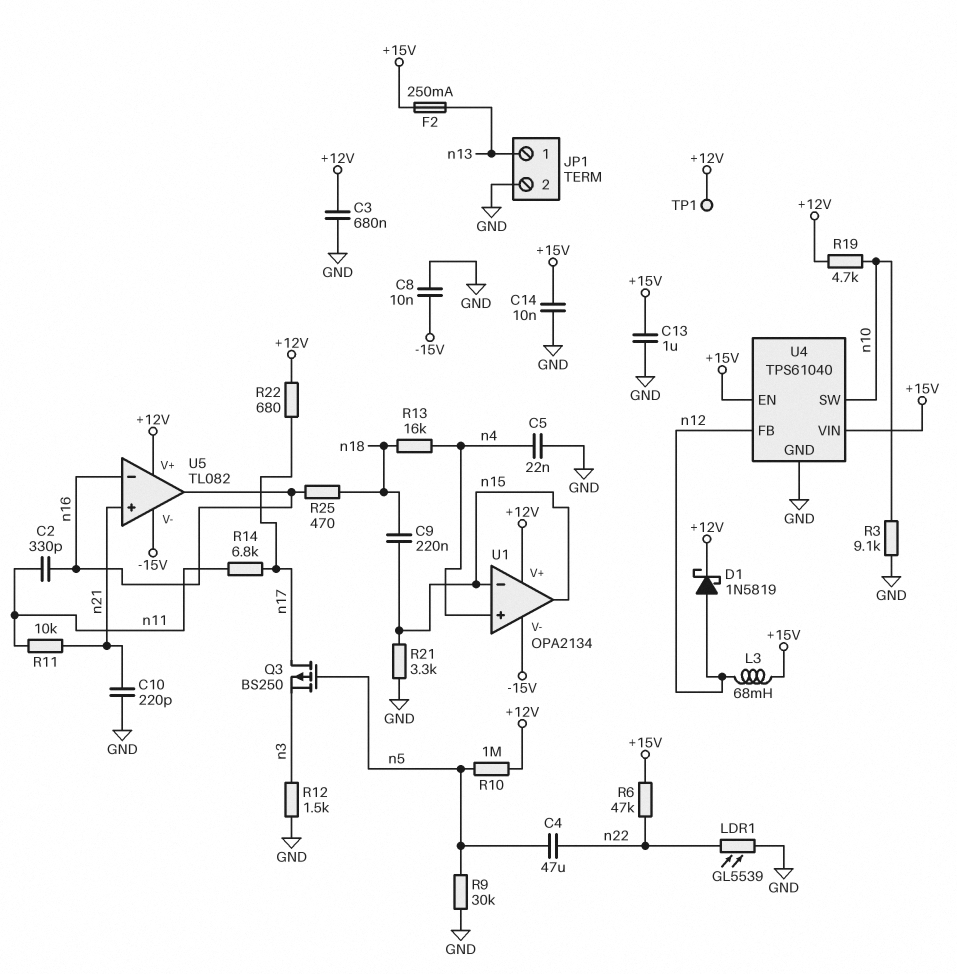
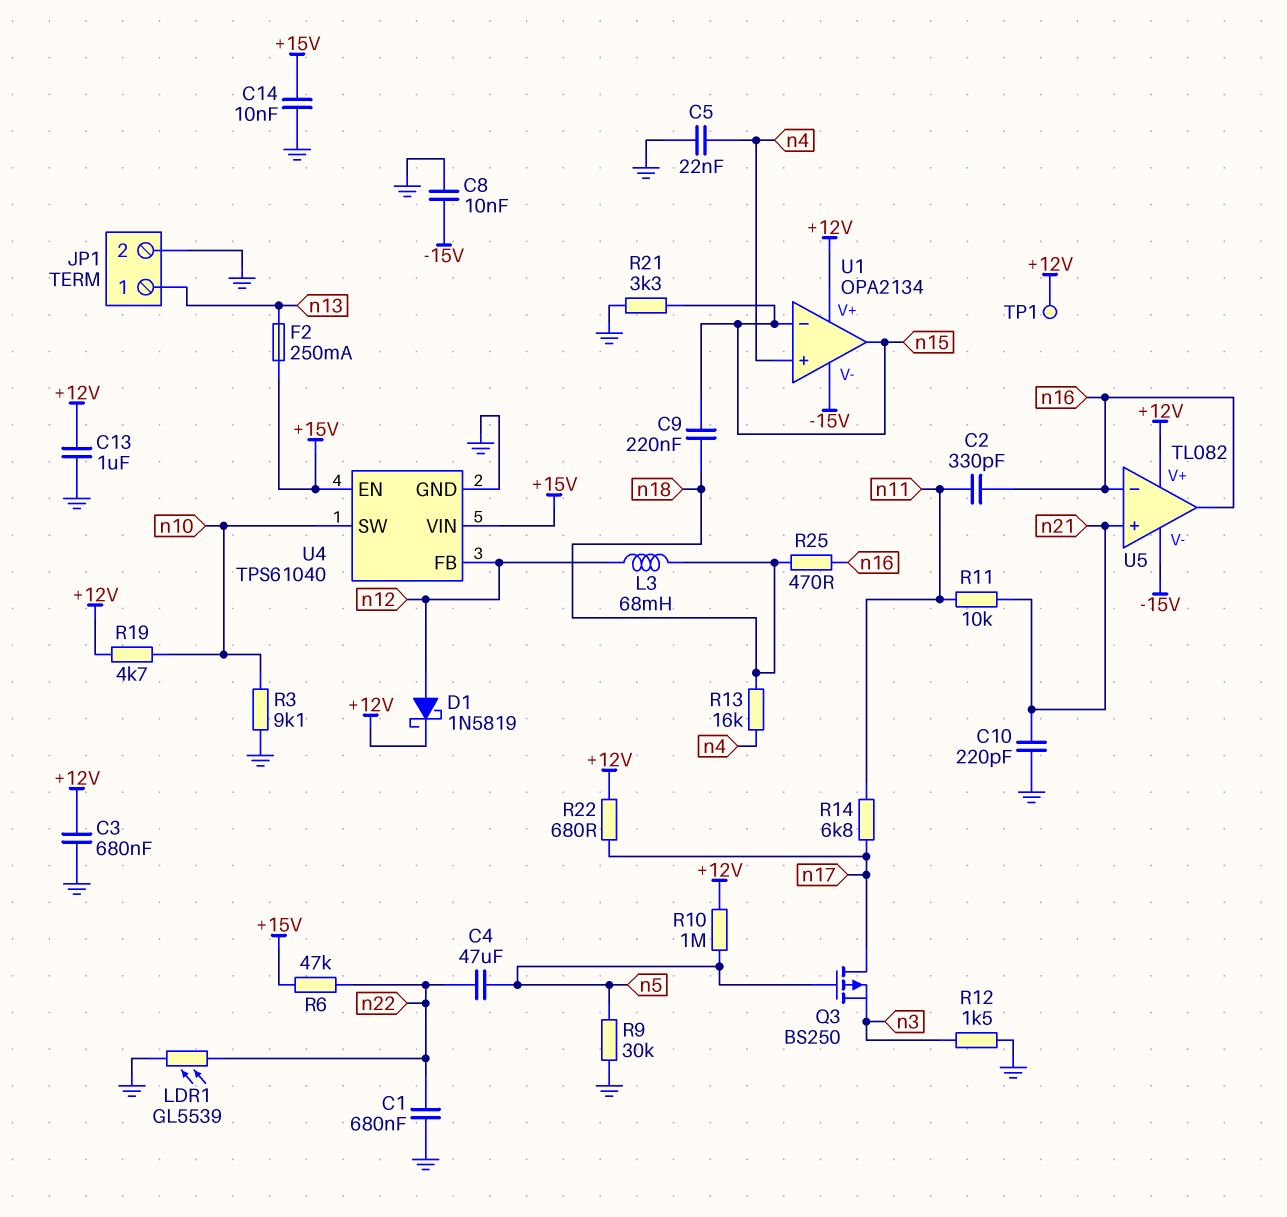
C1: none -> 680nF (GND, n22)
C13: 1uF (+15V, GND) -> 1uF (+12V, GND)
L3: 68mH (+15V, n12) -> 68mH (n12, n18)

